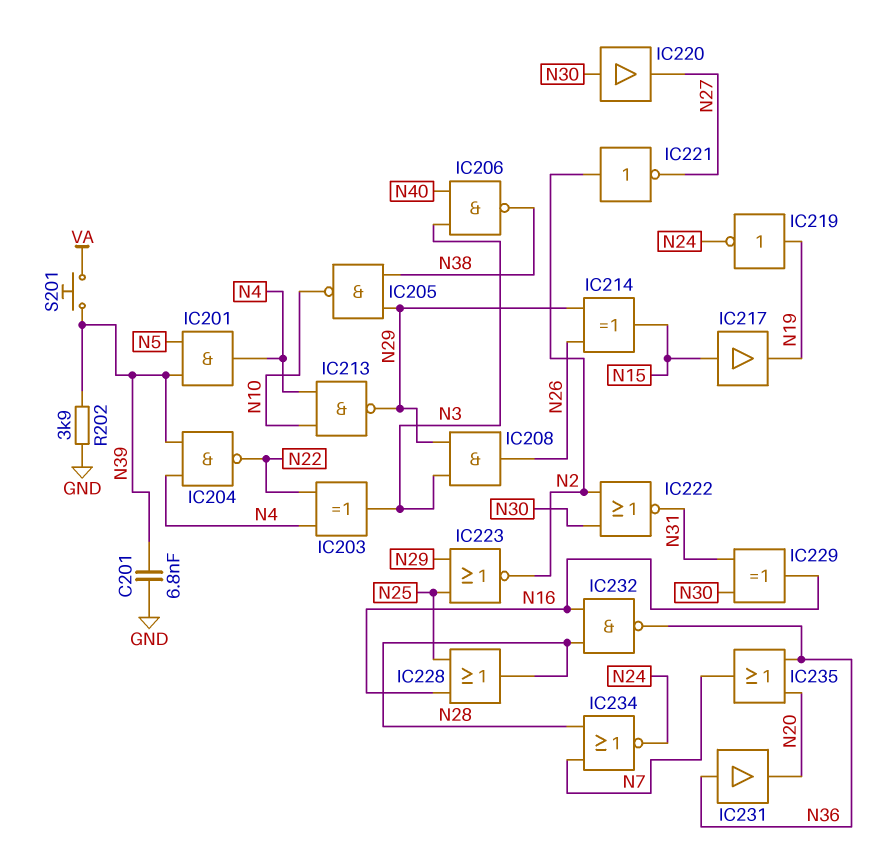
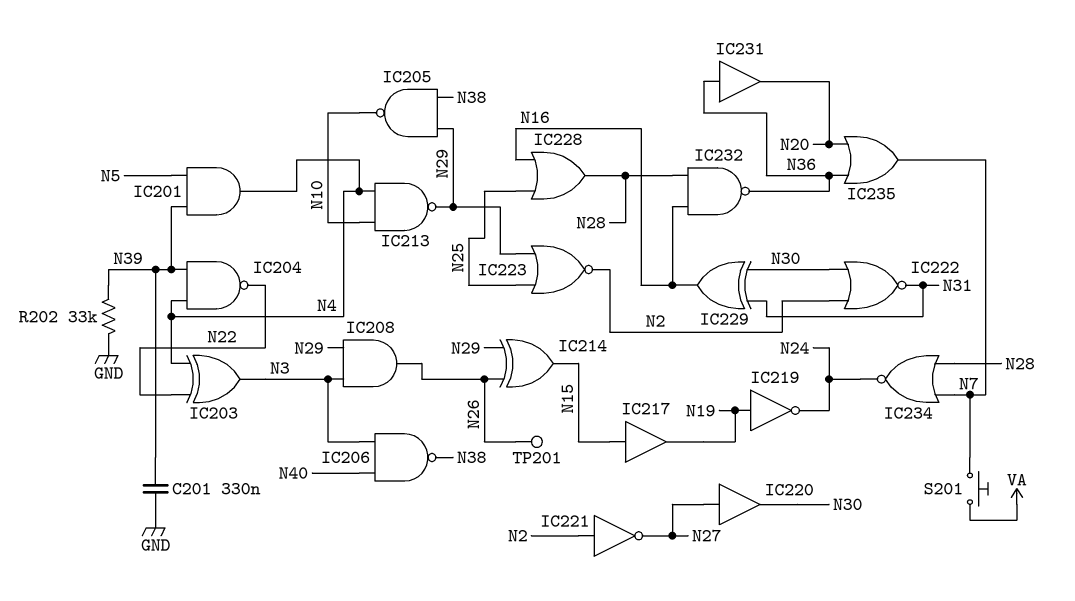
C201: 6.8nF (GND, N39) -> 330nF (GND, N39)
IC220: buffer (in N30, out N27) -> buffer (in N27, out N30)
R202: 3.9k (GND, N39) -> 33k (GND, N39)
S201: button (N39, VA) -> button (N7, VA)
TP201: none -> test point (N26)

